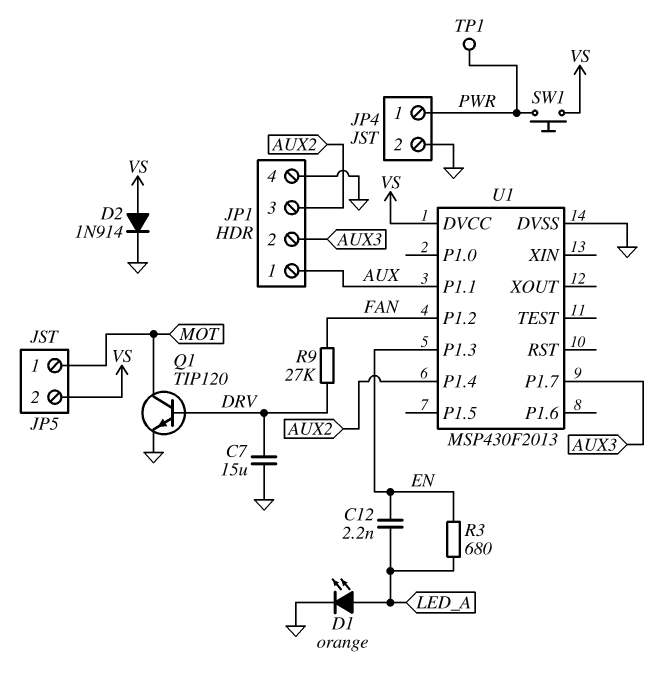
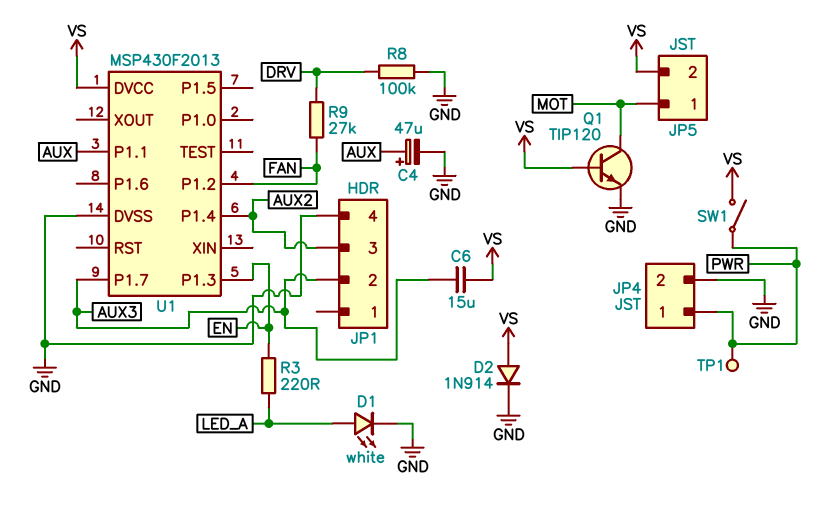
C4: none -> 47uF (plus AUX, minus GND)
C6: none -> 15uF (AUX3, VS)
C7: 15uF (DRV, GND) -> none
C12: 2.2nF (EN, LED_A) -> none
D1: LED orange (A LED_A, K GND) -> LED white (A LED_A, K GND)
JP1 pin 1: AUX -> none
Q1: NPN TIP120 (B DRV, C MOT, E GND) -> NPN TIP120 (B VS, C MOT, E GND)
R3: 680 (EN, LED_A) -> 220 (EN, LED_A)
R8: none -> 100k (DRV, GND)
SW1: button (PWR, VS) -> switch (PWR, VS)

